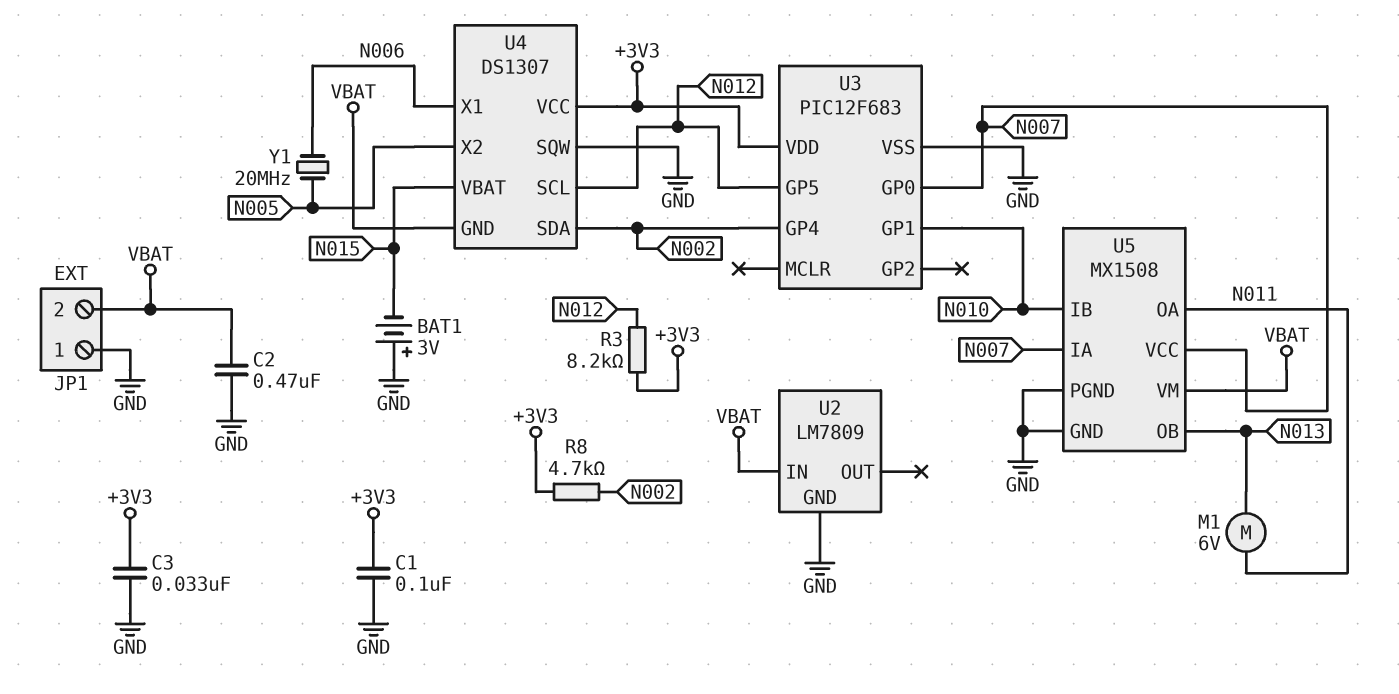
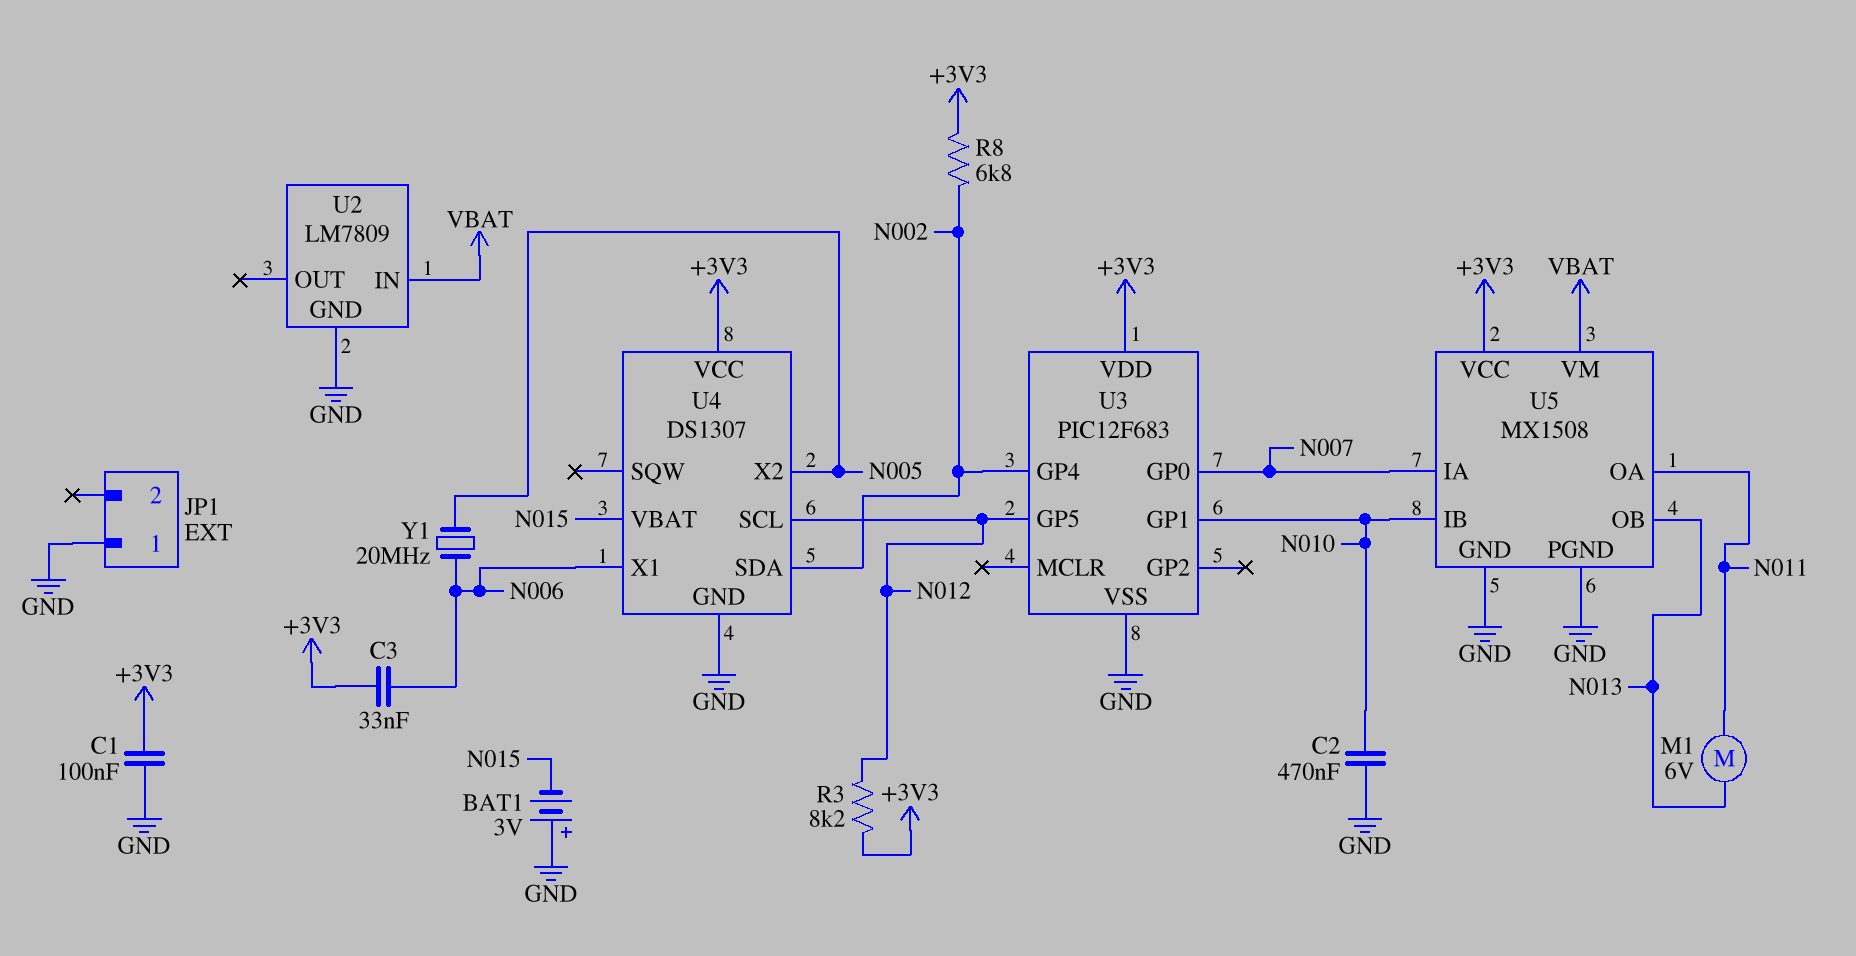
C2: 470nF (GND, VBAT) -> 470nF (GND, N010)
C3: 33nF (+3V3, GND) -> 33nF (+3V3, N006)
JP1 pin 2: VBAT -> none
R8: 4.7k (+3V3, N002) -> 6.8k (+3V3, N002)
U4 pin GND: VBAT -> GND
U4 pin SQW: GND -> none
U5 pin VCC: N007 -> +3V3

